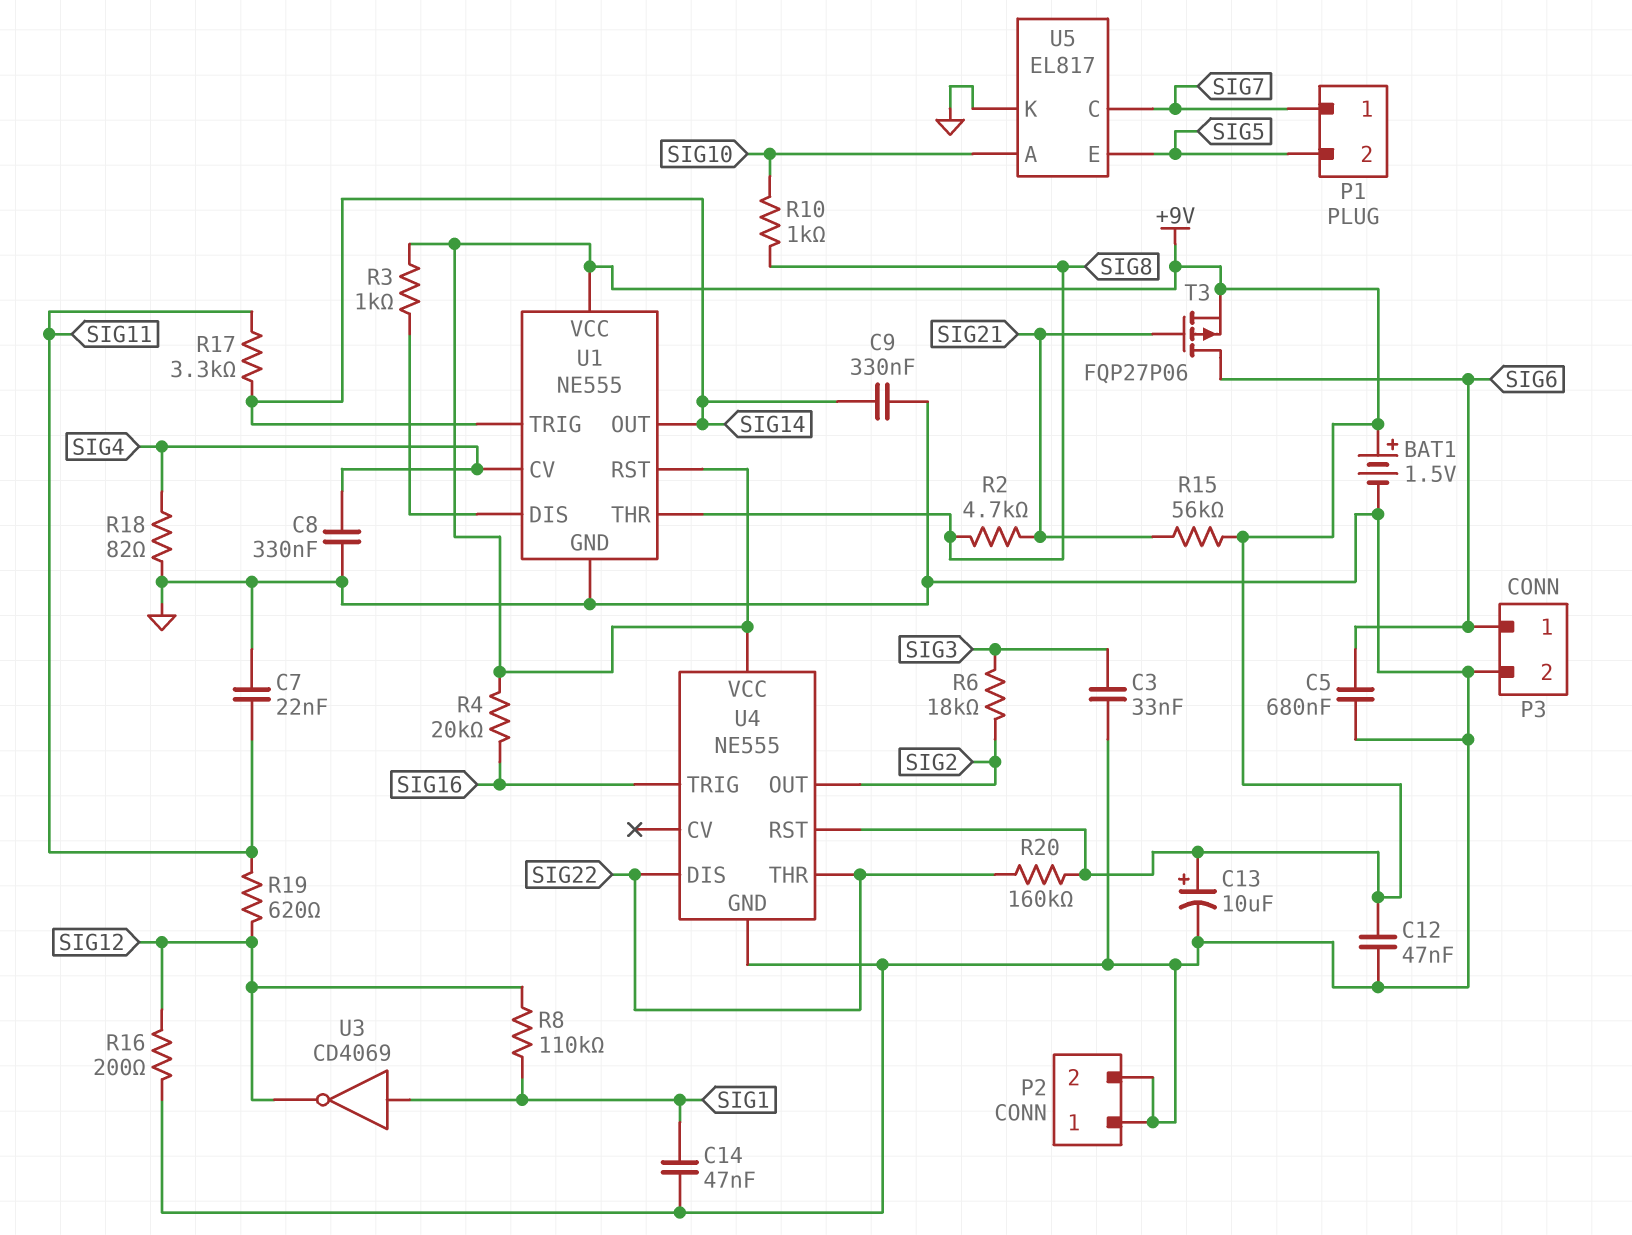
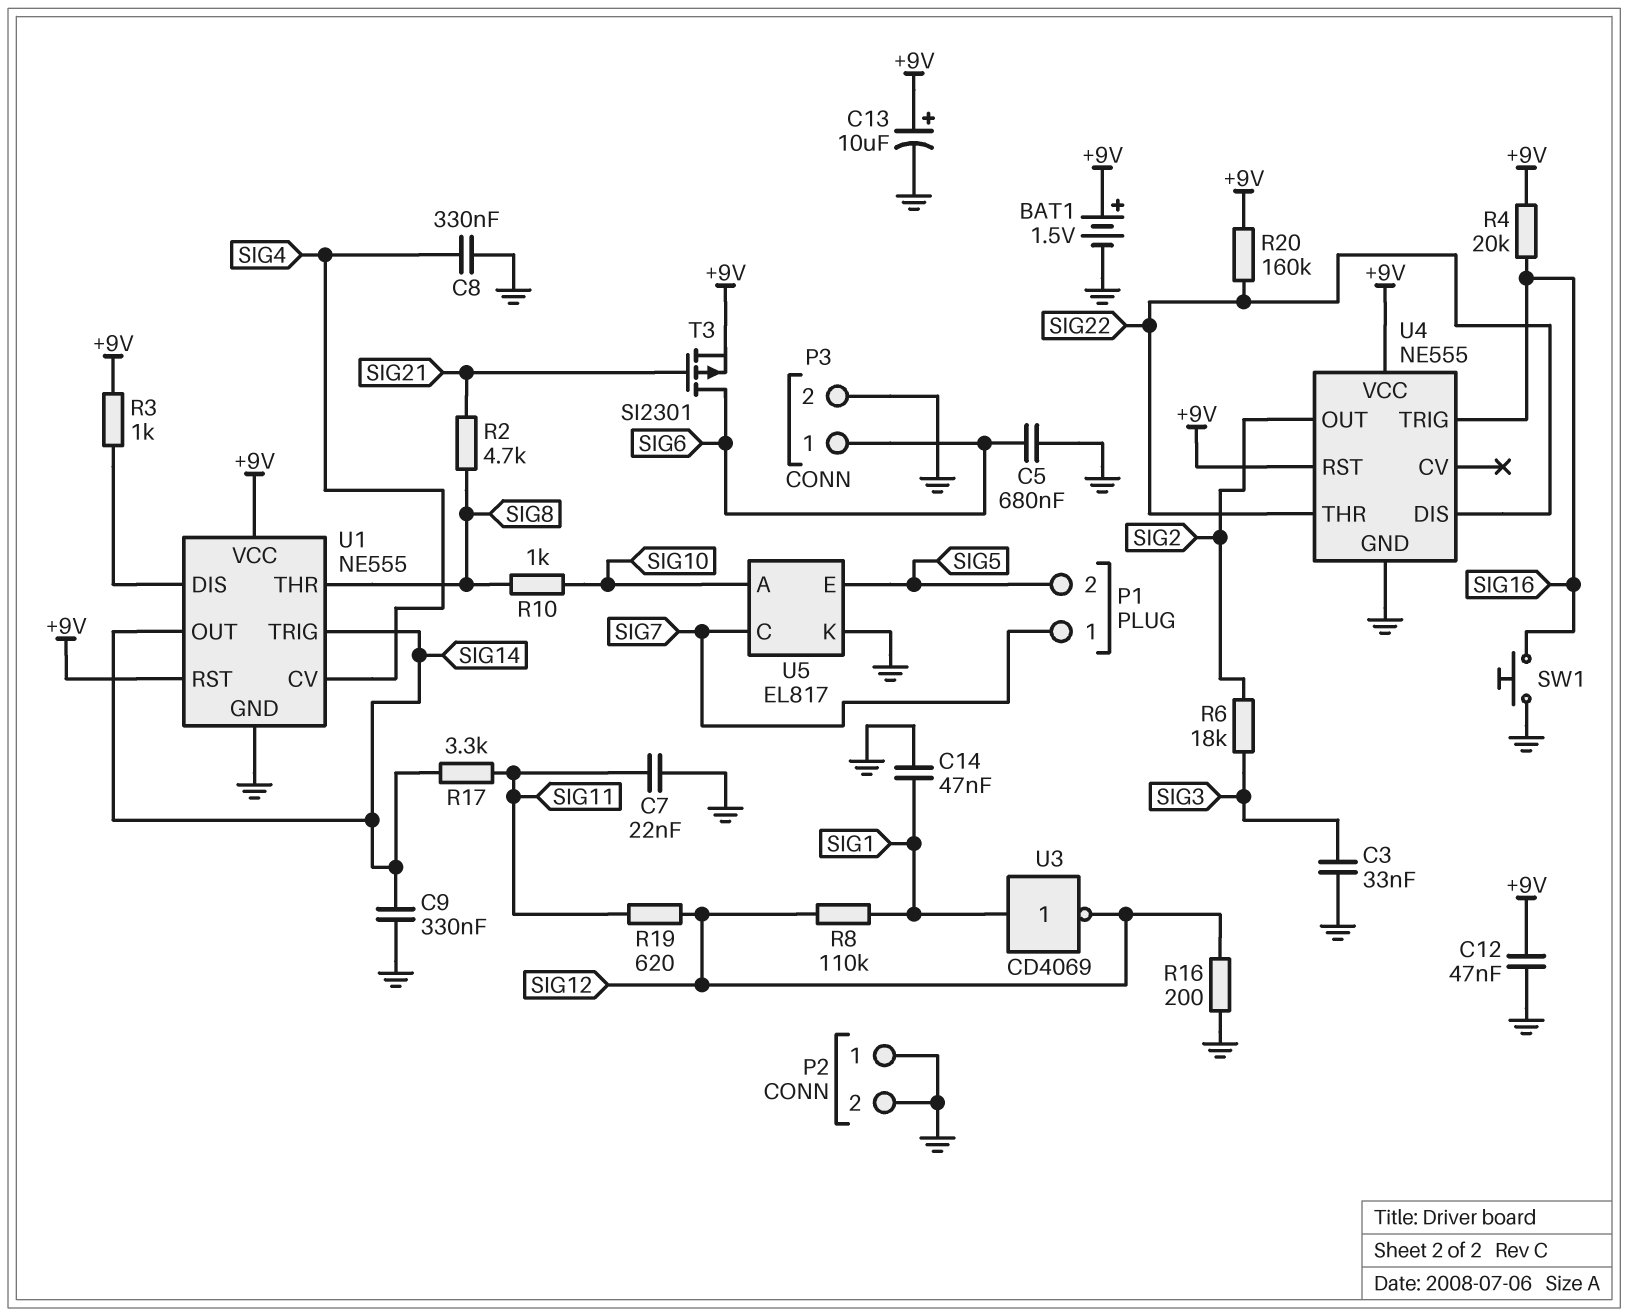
R15: 56k (+9V, SIG21) -> none
R18: 82 (GND, SIG4) -> none
SW1: none -> button (GND, SIG16)
T3: PMOS FQP27P06 (G SIG21, D SIG6, S +9V) -> PMOS SI2301 (G SIG21, D SIG6, S +9V)

